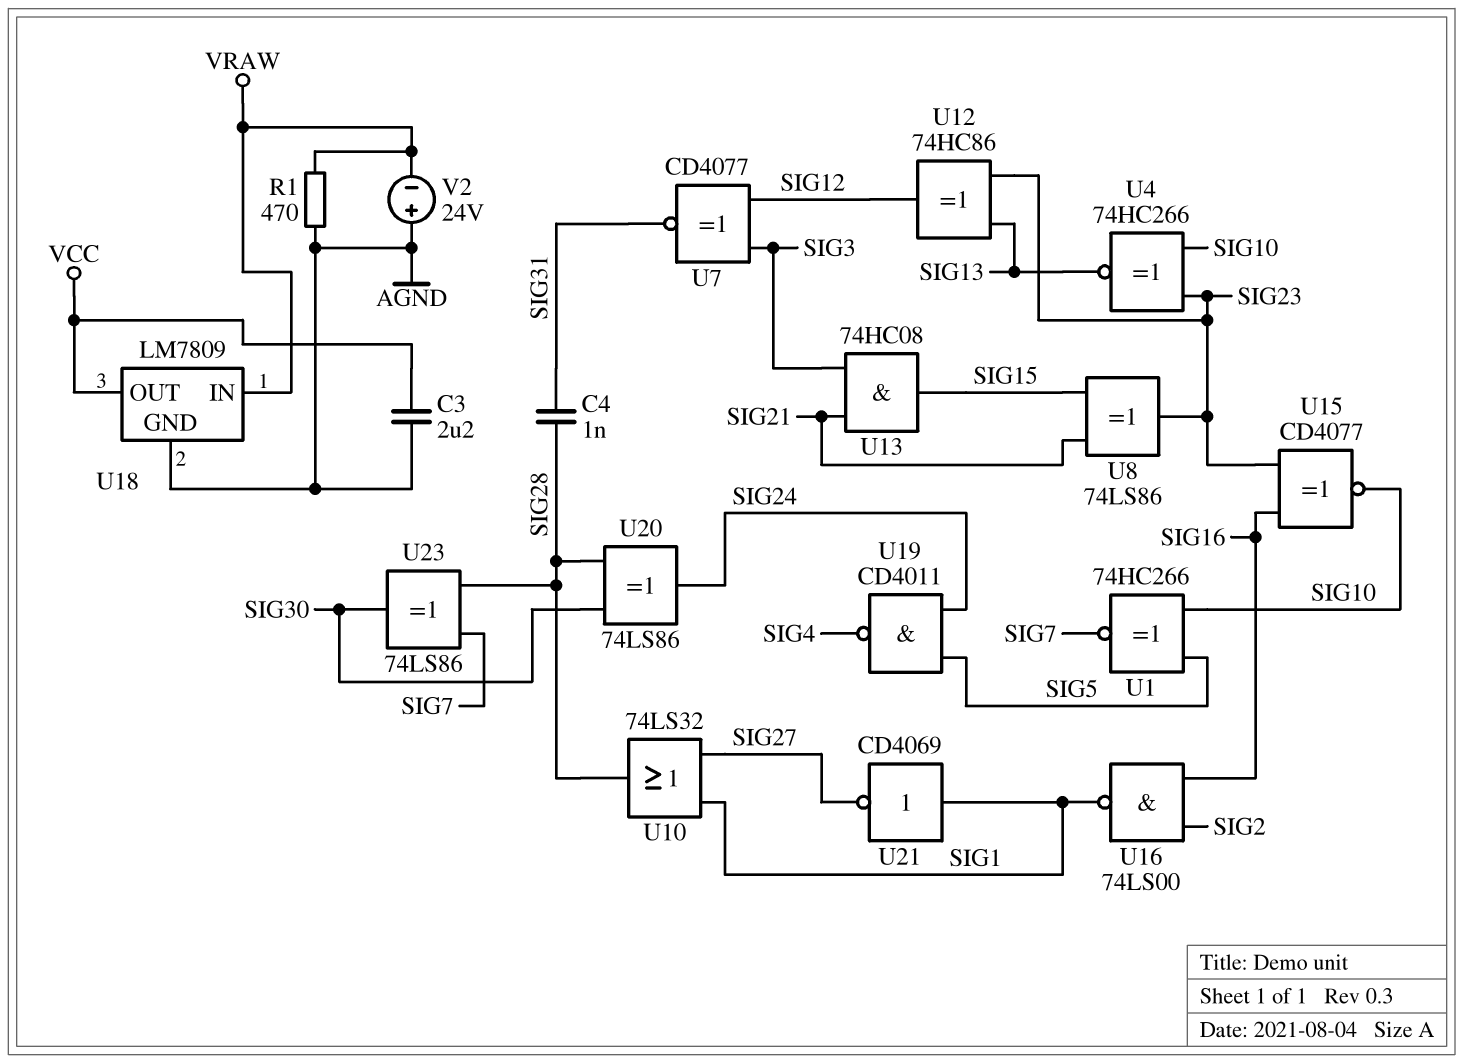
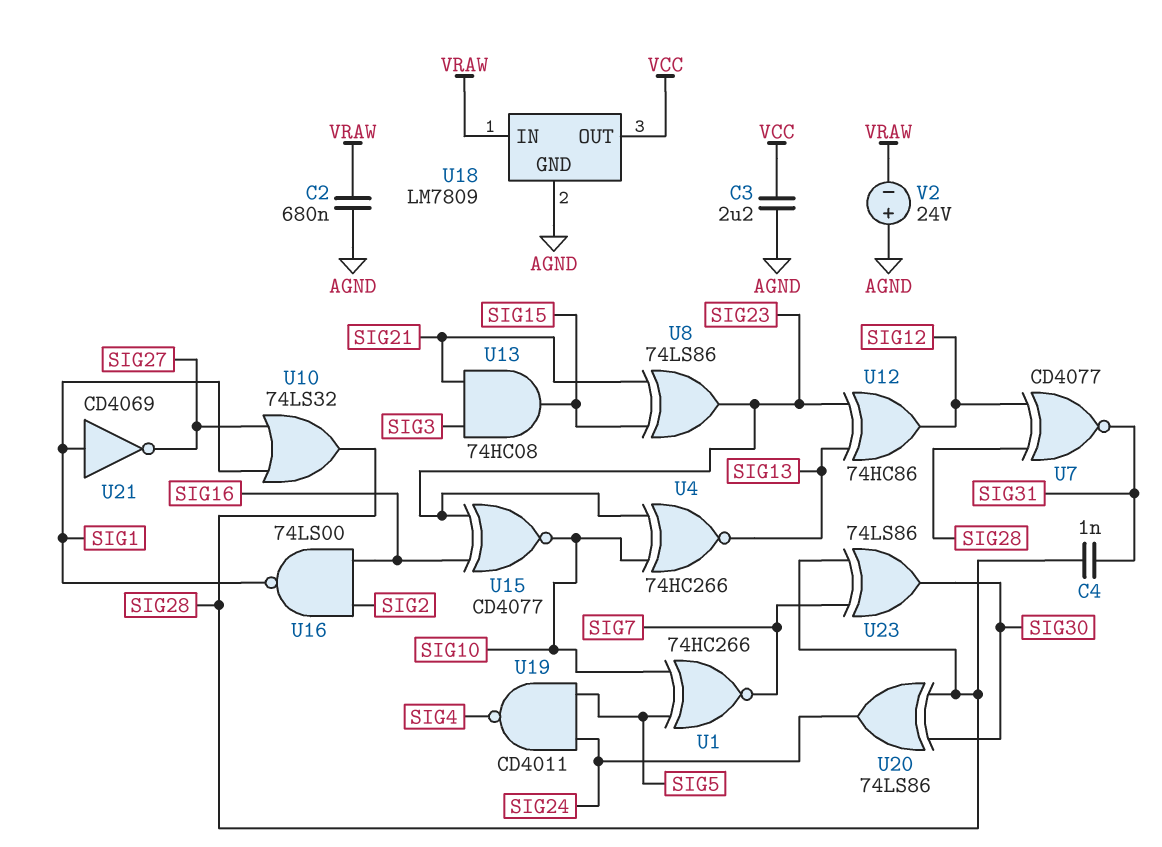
C2: none -> 680nF (AGND, VRAW)
R1: 470 (AGND, VRAW) -> none
U7: XNOR CD4077 (in SIG3, in SIG12, out SIG31) -> XNOR CD4077 (in SIG12, in SIG28, out SIG31)

